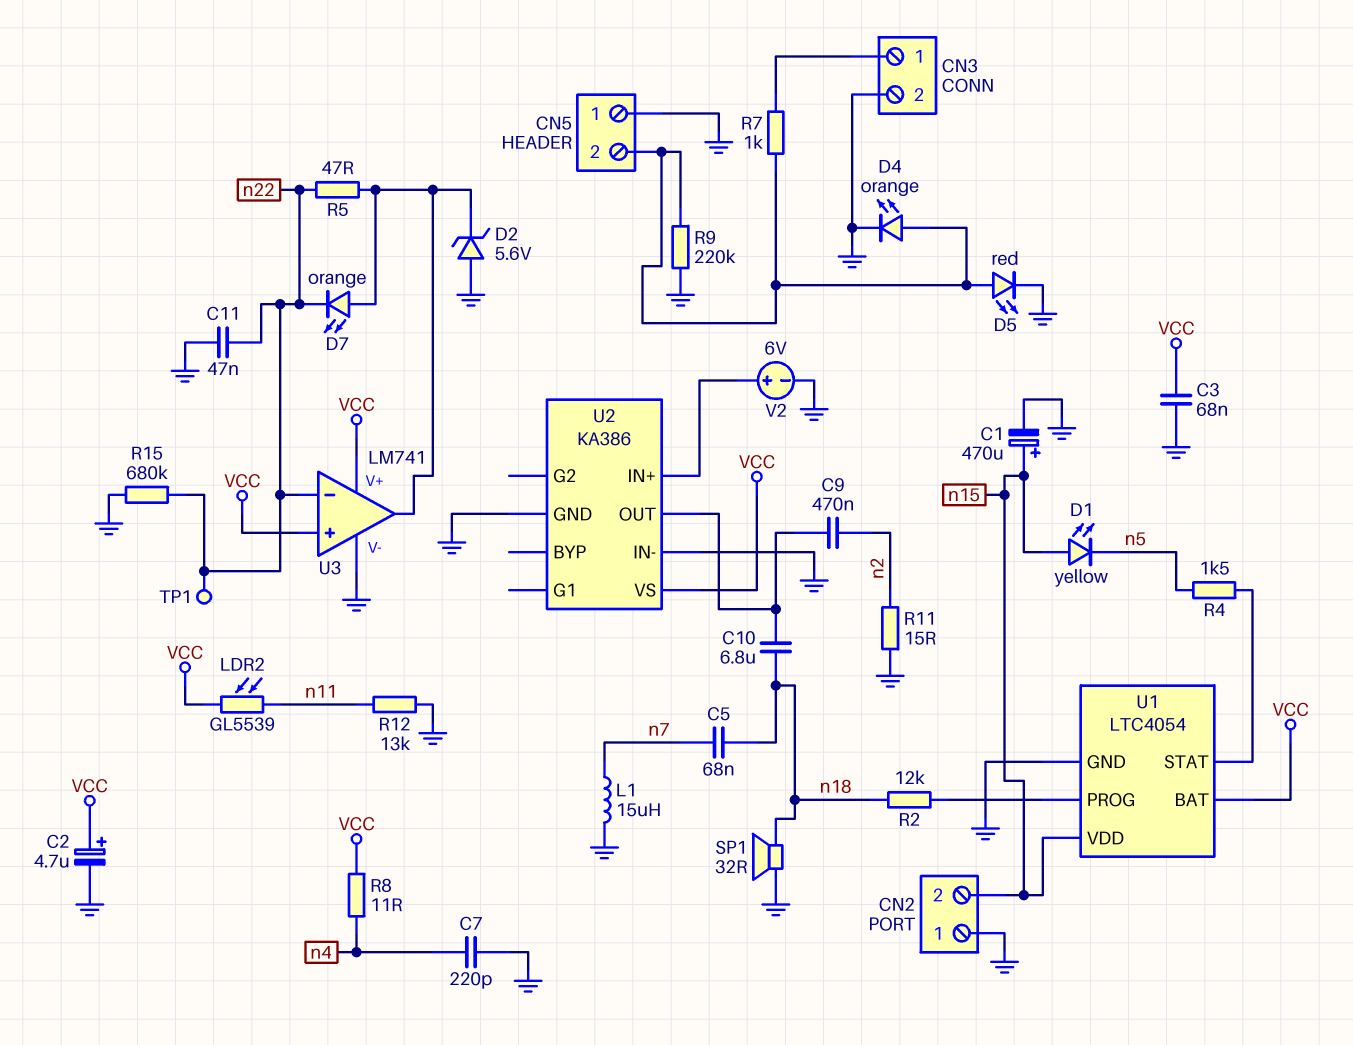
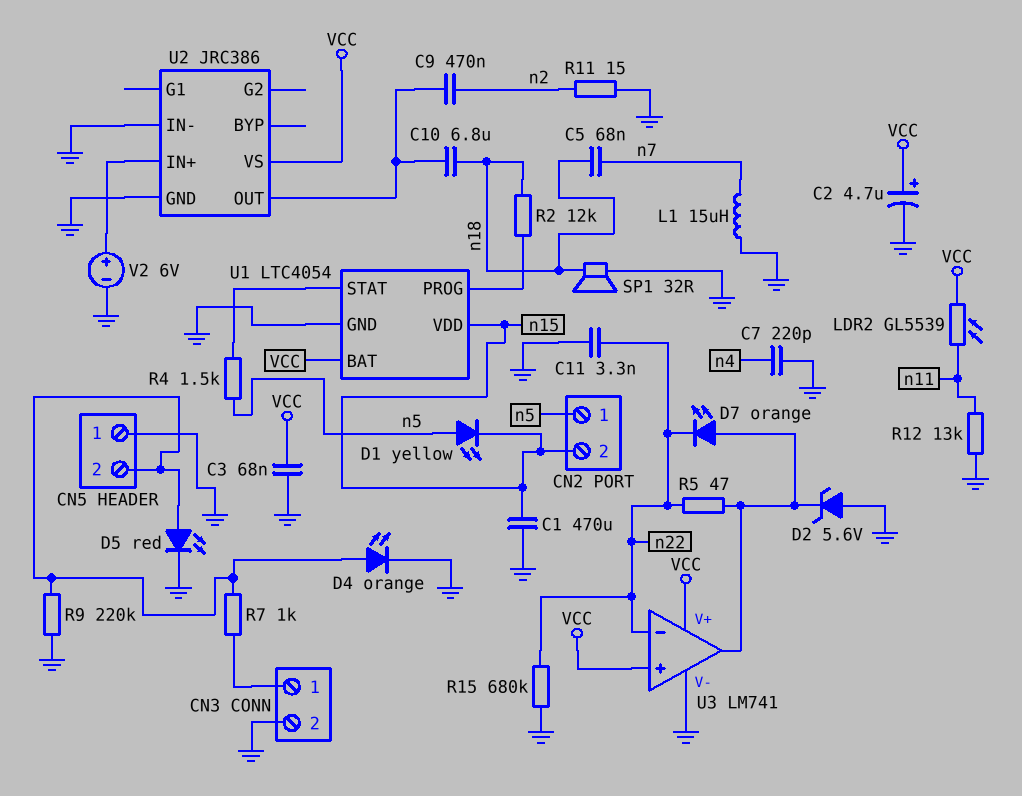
C1: 470uF (plus n15, minus GND) -> 470uF (GND, n15)
C11: 47nF (GND, n22) -> 3.3nF (GND, n22)
CN2 pin 1: GND -> n5
D1: LED yellow (A n15, K n5) -> LED yellow (A n5, K n15)
R8: 11 (VCC, n4) -> none
TP1: test point (n22) -> none
U2: KA386 -> JRC386

